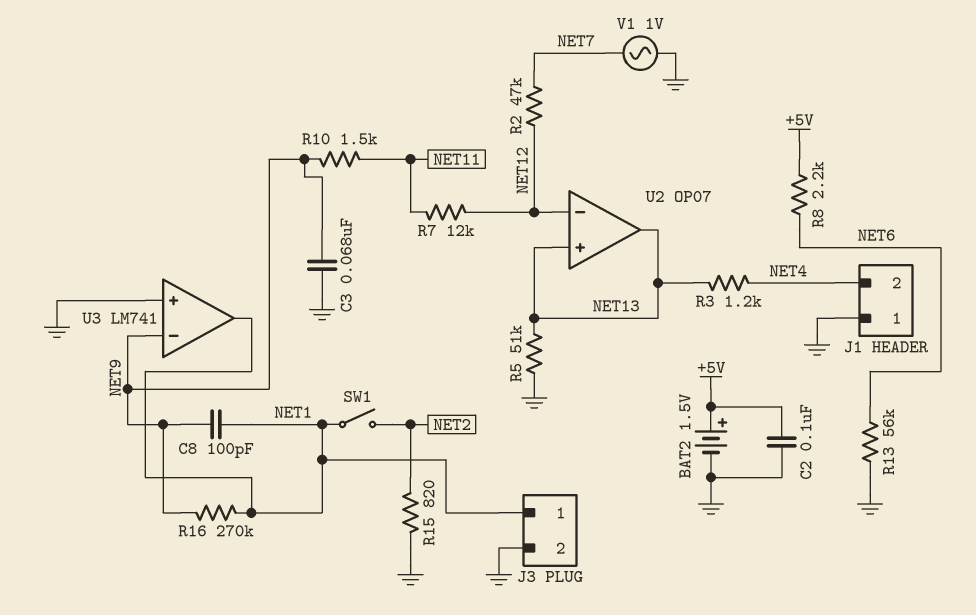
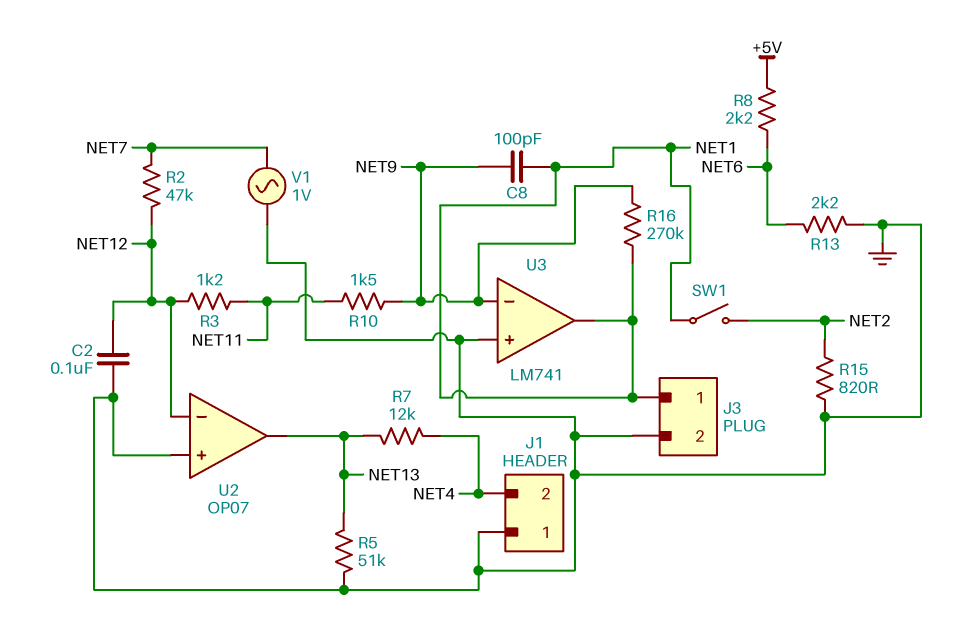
BAT2: 1.5V (plus +5V, minus GND) -> none
C2: 100nF (+5V, GND) -> 100nF (GND, NET12)
C3: 68nF (GND, NET9) -> none
R3: 1.2k (NET4, NET13) -> 1.2k (NET11, NET12)
R7: 12k (NET11, NET12) -> 12k (NET4, NET13)
R13: 56k (GND, NET6) -> 2.2k (GND, NET6)
U2 pin in+: NET13 -> GND

